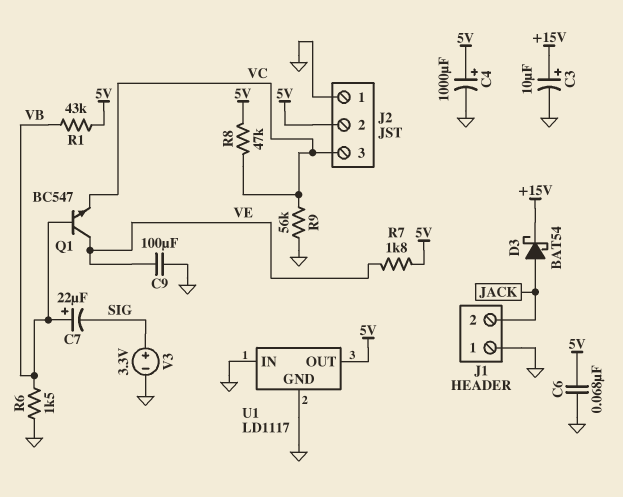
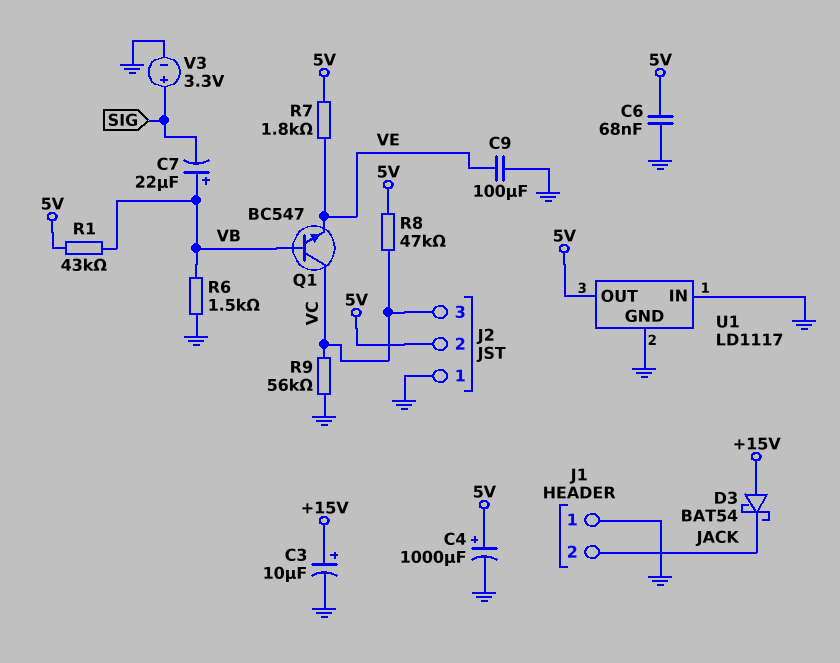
D3: schottky BAT54 (A JACK, K +15V) -> schottky BAT54 (A +15V, K JACK)
Q1: NPN BC547 (B VB, C VE, E VC) -> NPN BC547 (B VB, C VC, E VE)

